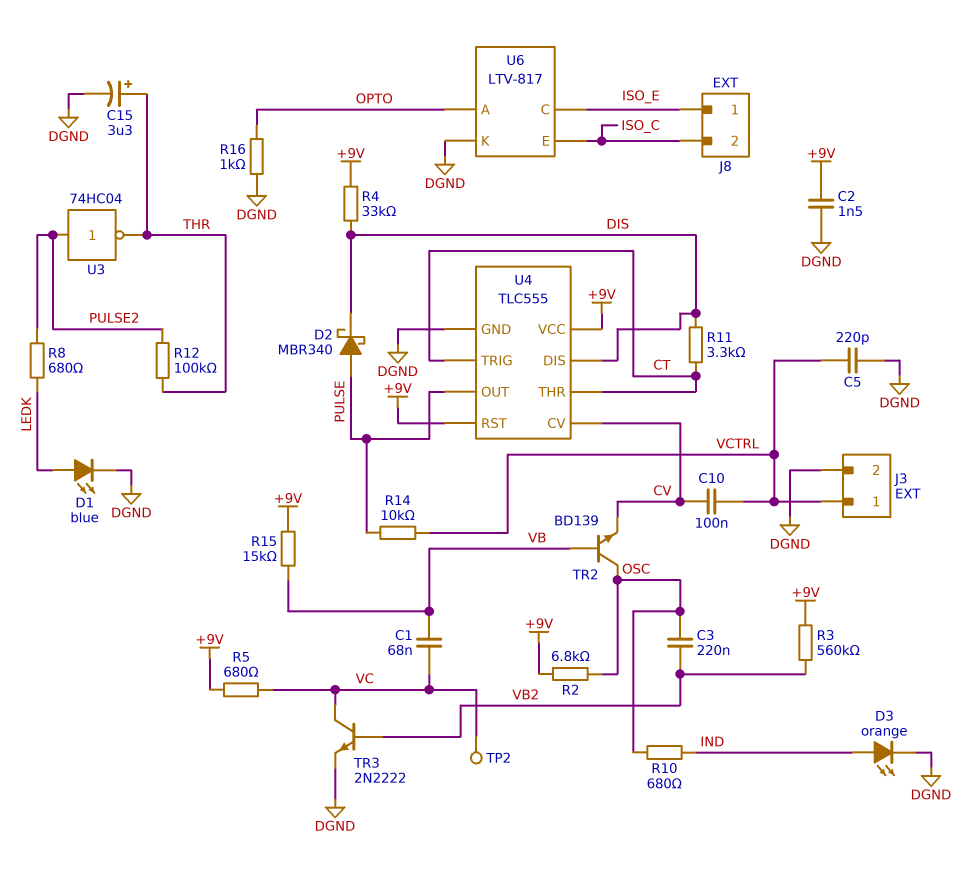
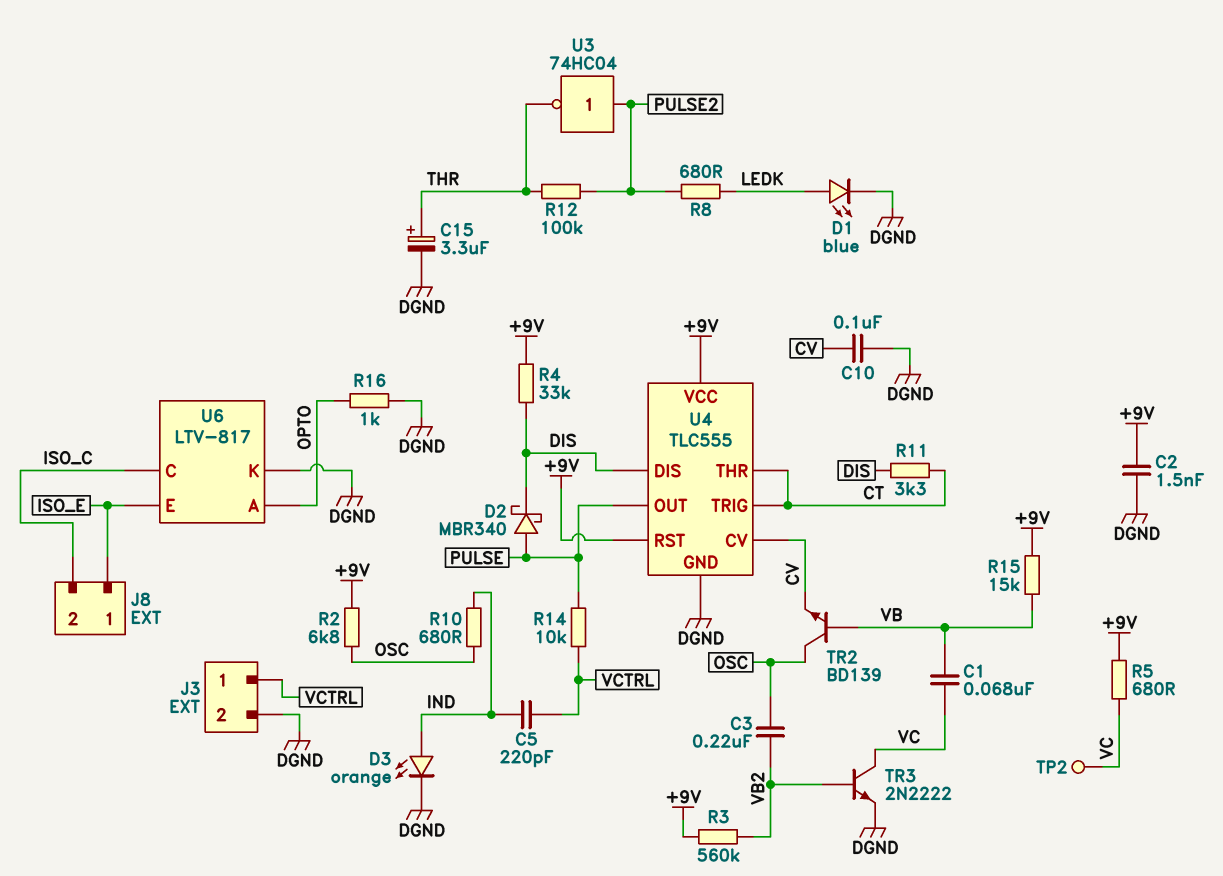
C5: 220pF (DGND, VCTRL) -> 220pF (IND, VCTRL)
C10: 100nF (CV, VCTRL) -> 100nF (CV, DGND)
U6 pin C: ISO_E -> ISO_C
U6 pin E: ISO_C -> ISO_E

